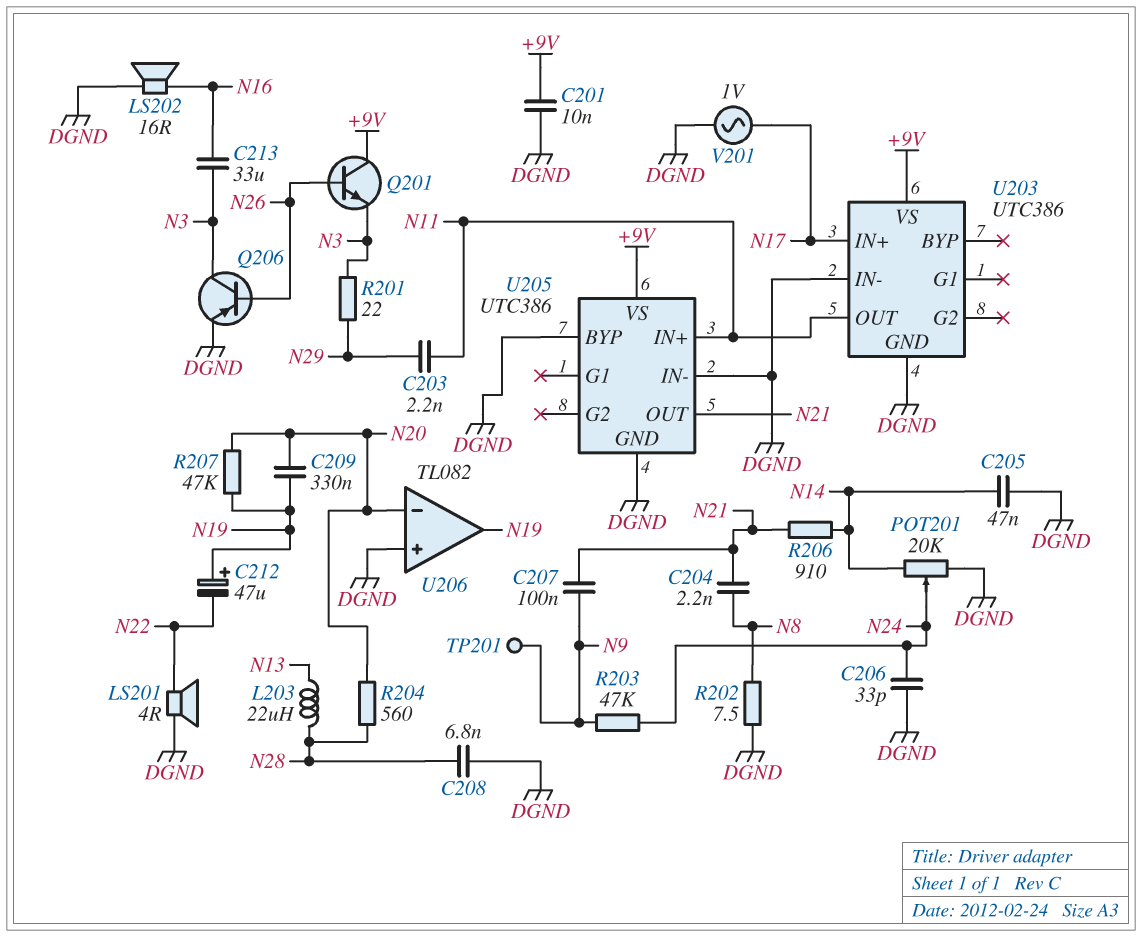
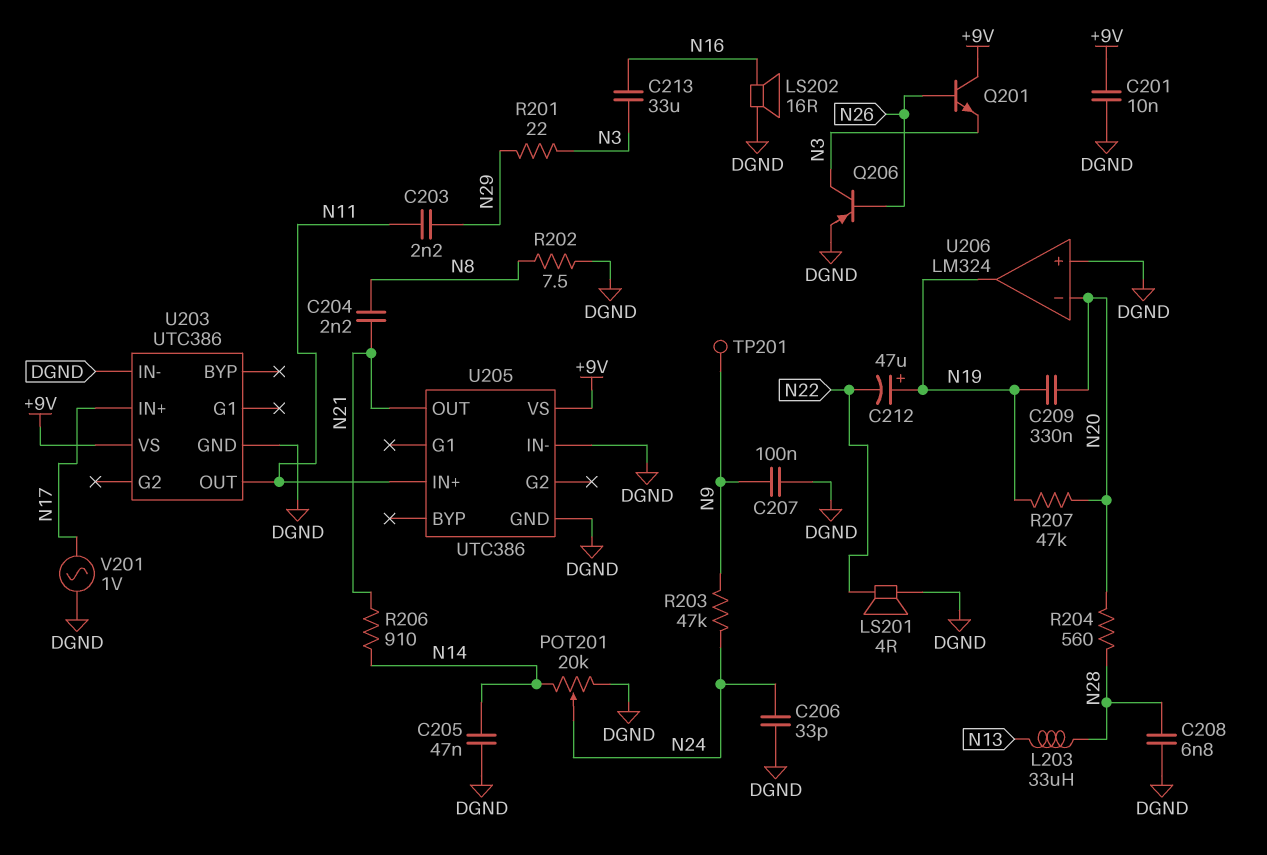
C207: 100nF (N9, N21) -> 100nF (DGND, N9)
L203: 22uH (N13, N28) -> 33uH (N13, N28)
U205 pin BYP: DGND -> none
U206: TL082 -> LM324

